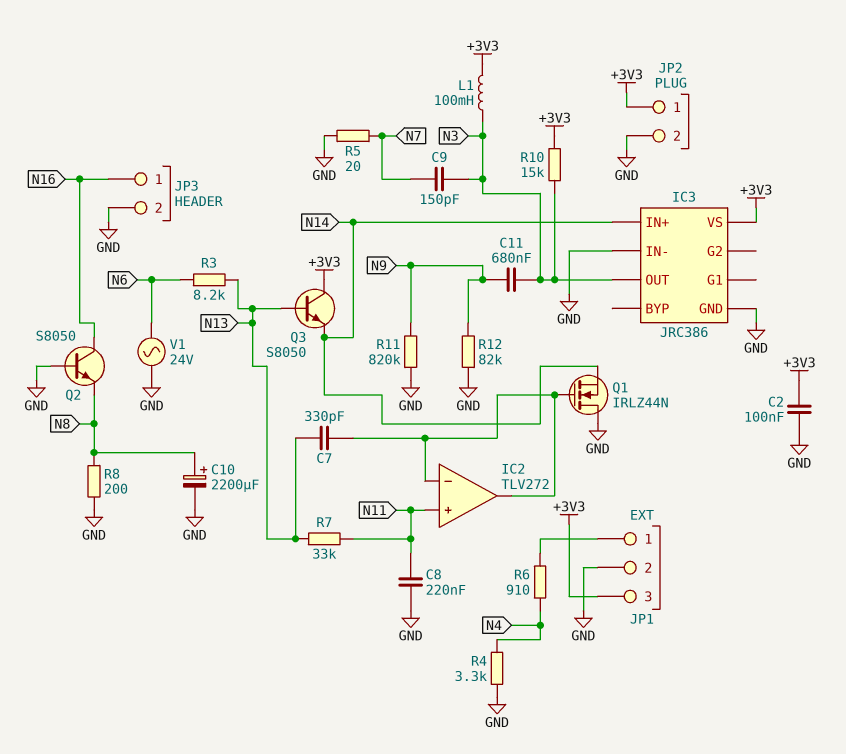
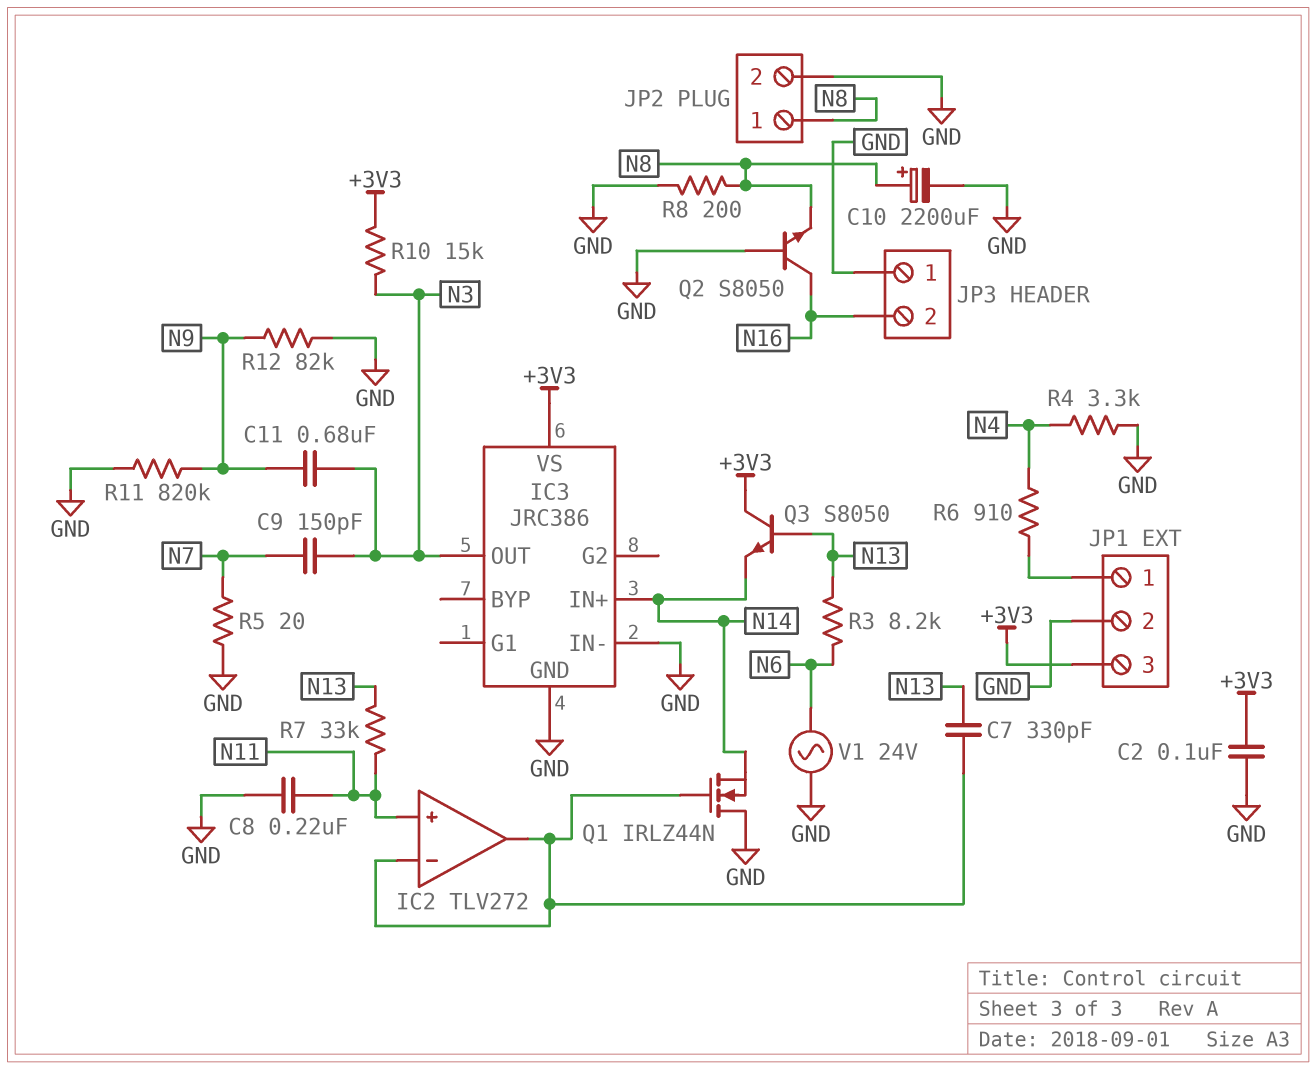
JP2 pin 1: +3V3 -> N8
JP3 pin 1: N16 -> GND
JP3 pin 2: GND -> N16
L1: 100mH (+3V3, N3) -> none

